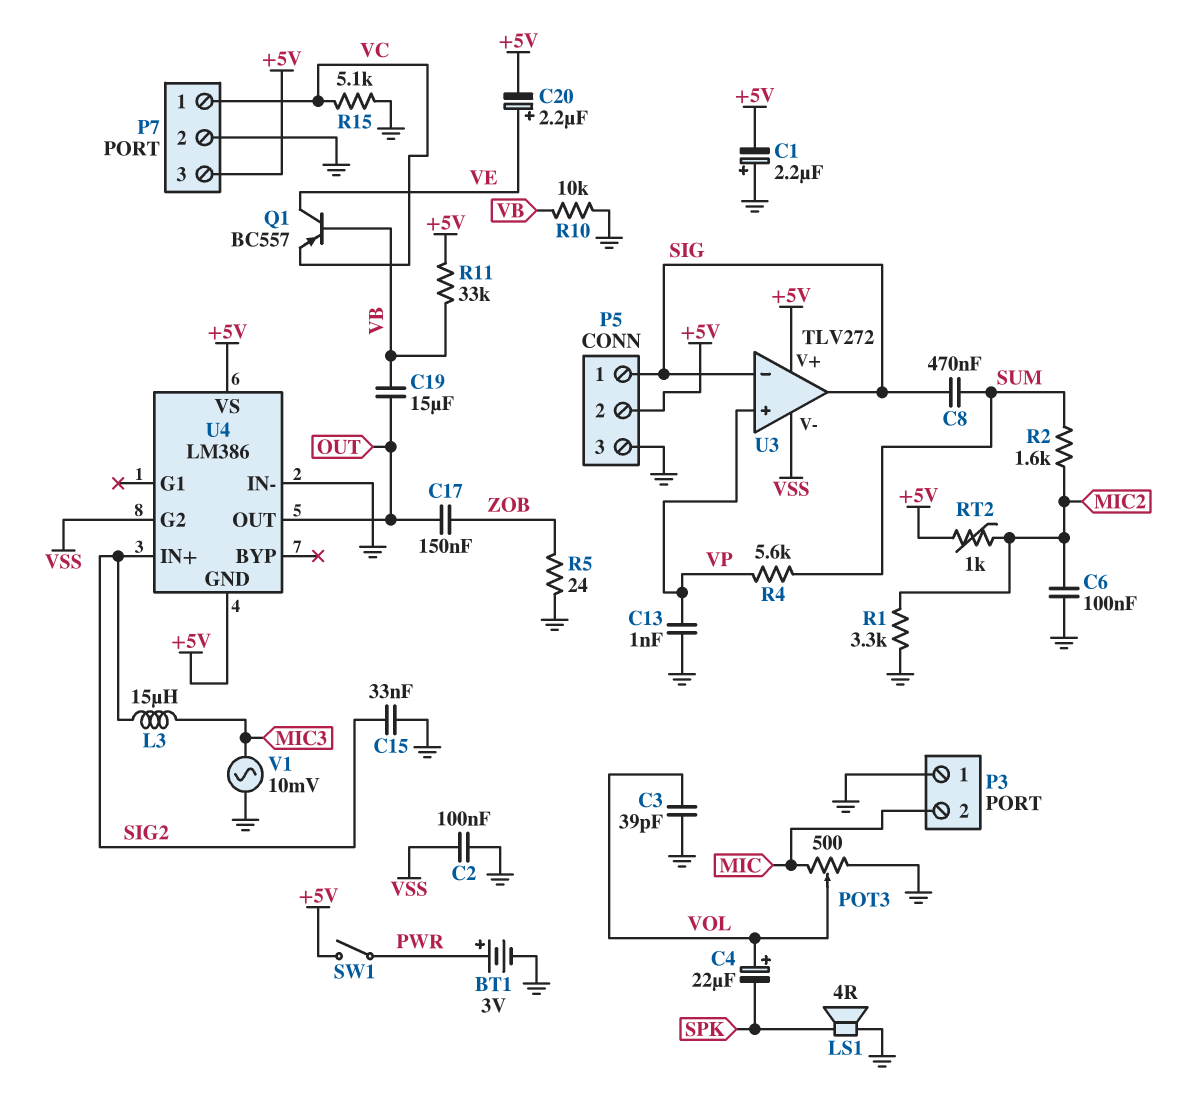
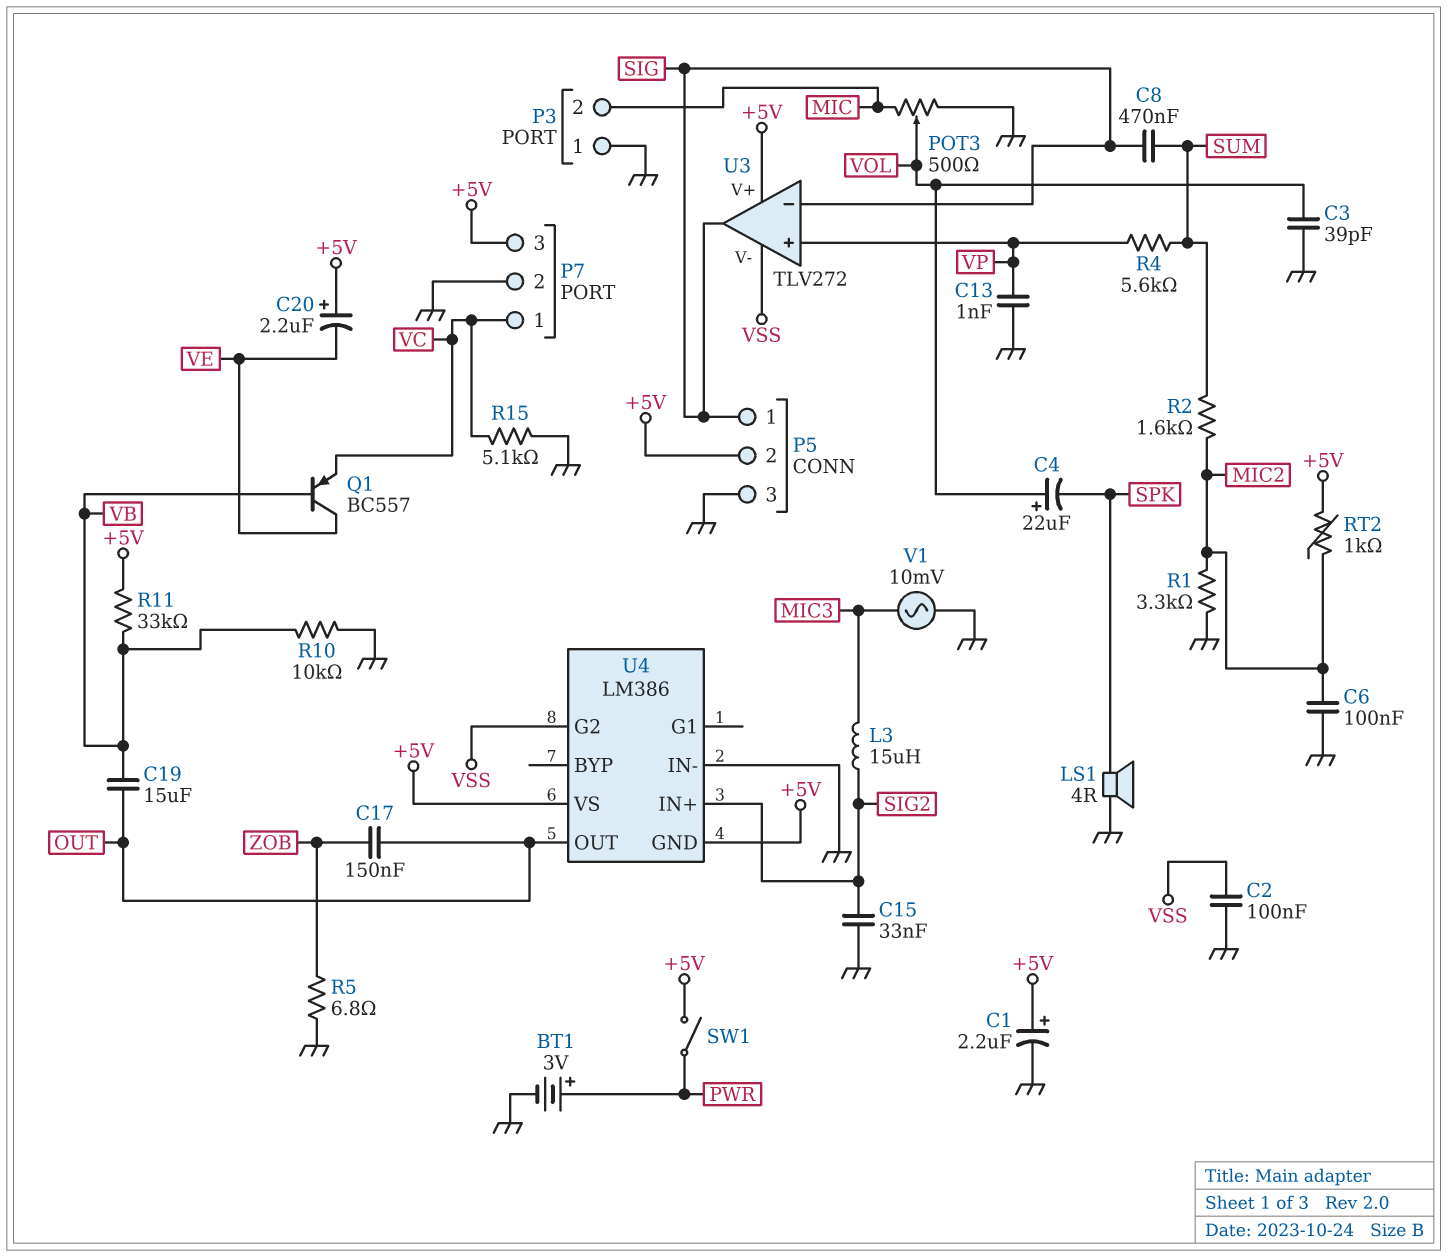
C1: 2.2uF (plus GND, minus +5V) -> 2.2uF (plus +5V, minus GND)
C20: 2.2uF (plus VE, minus +5V) -> 2.2uF (plus +5V, minus VE)
R5: 24 (GND, ZOB) -> 6.8 (GND, ZOB)

